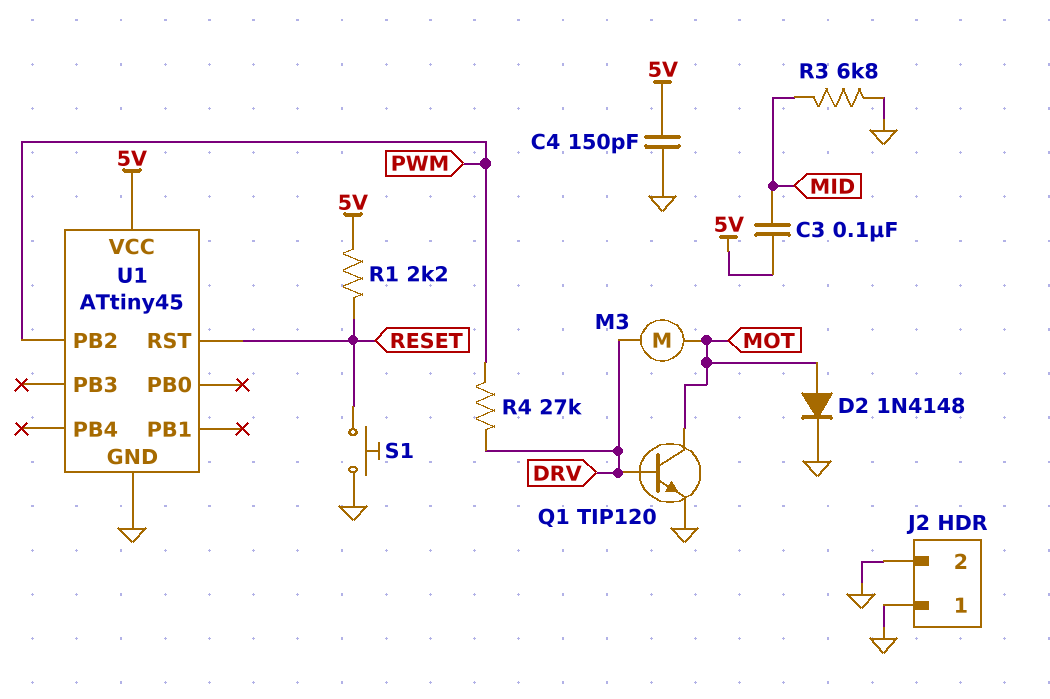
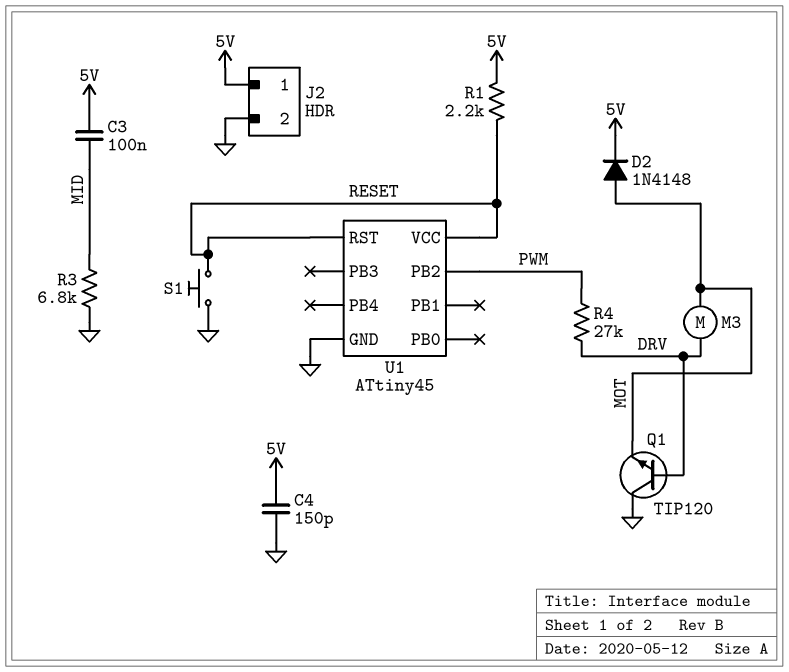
D2: diode 1N4148 (A MOT, K GND) -> diode 1N4148 (A MOT, K 5V)
J2 pin 1: GND -> 5V
Q1: NPN TIP120 (B DRV, C MOT, E GND) -> NPN TIP120 (B DRV, C GND, E MOT)
U1 pin VCC: 5V -> RESET

